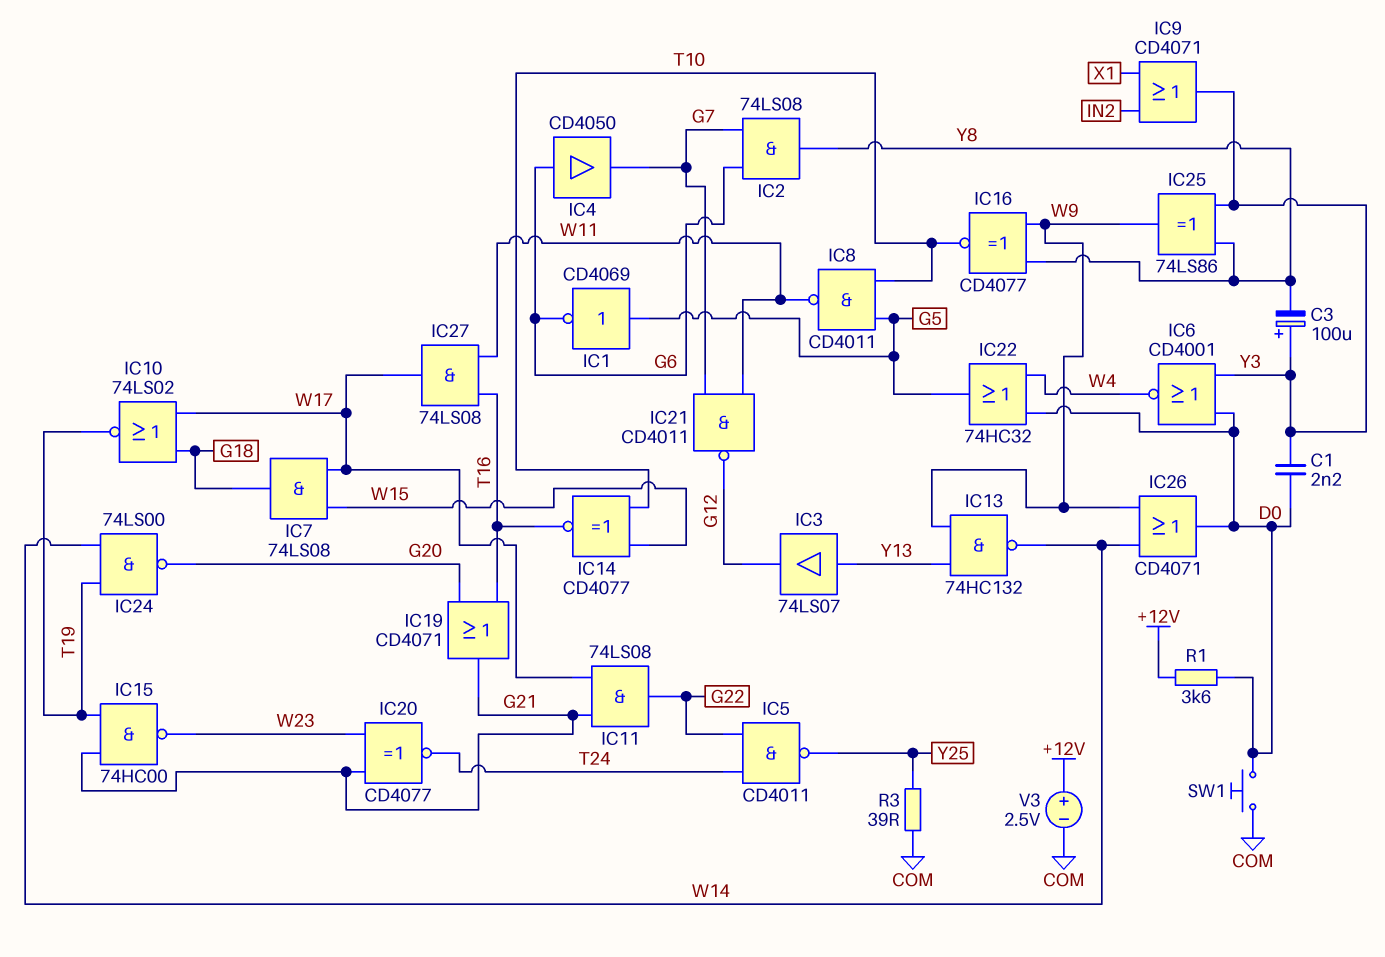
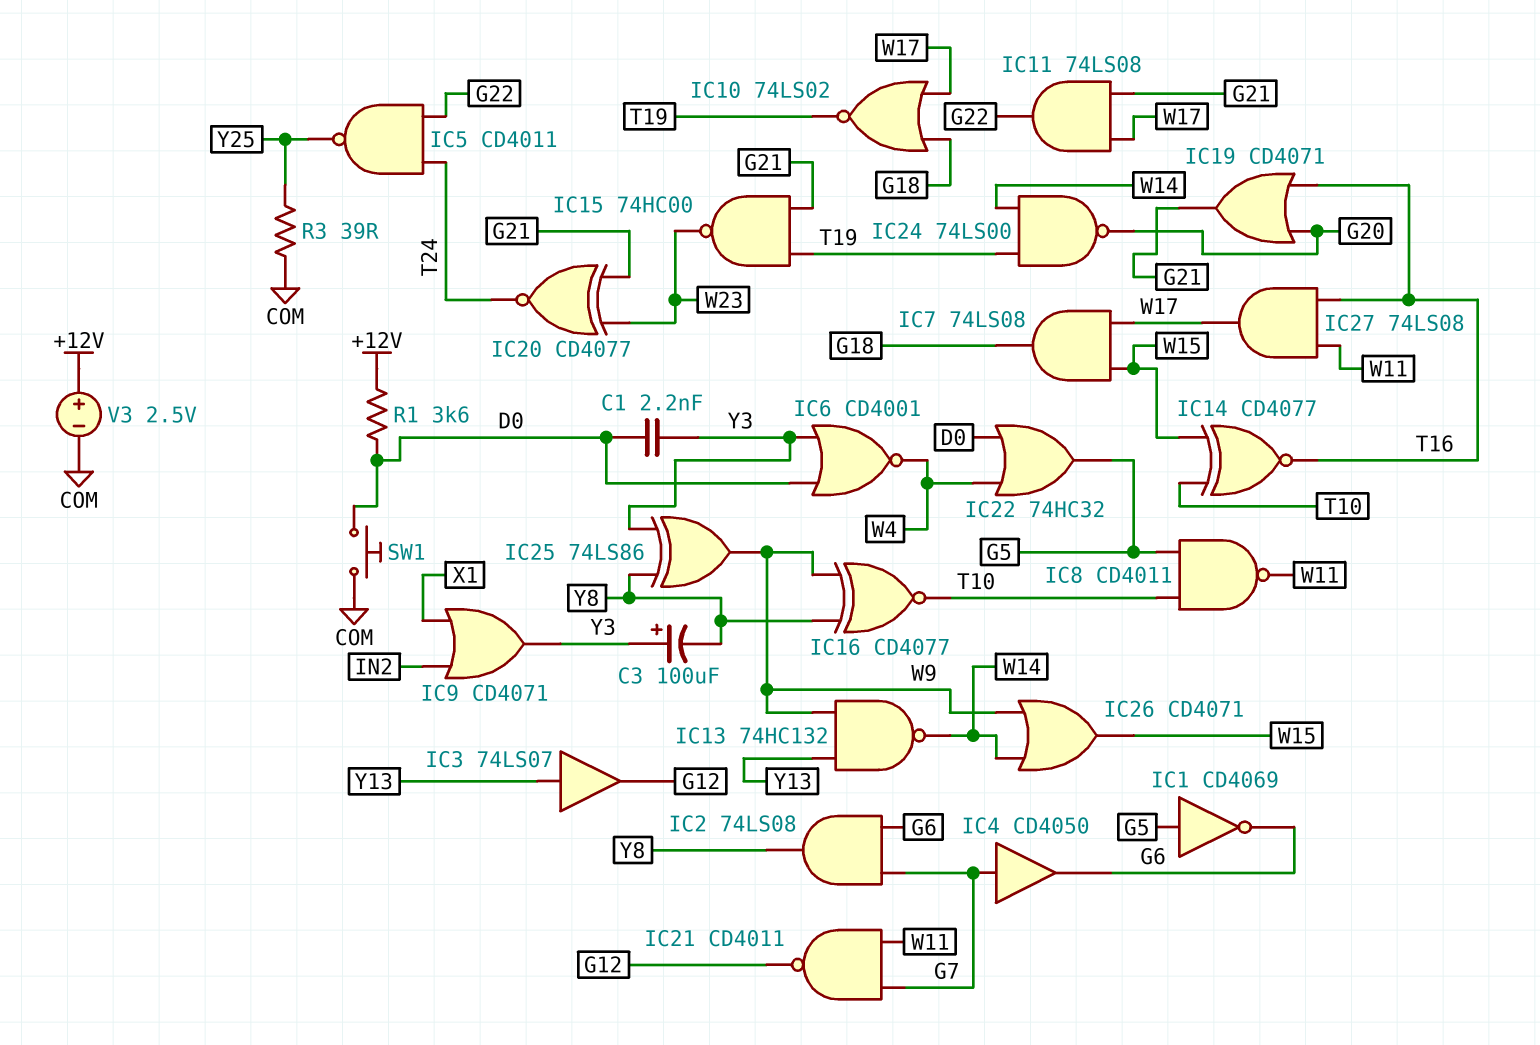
IC4: buffer CD4050 (in G6, out G7) -> buffer CD4050 (in G7, out G6)
IC26: OR CD4071 (in W9, in W14, out D0) -> OR CD4071 (in W9, in W14, out W15)

